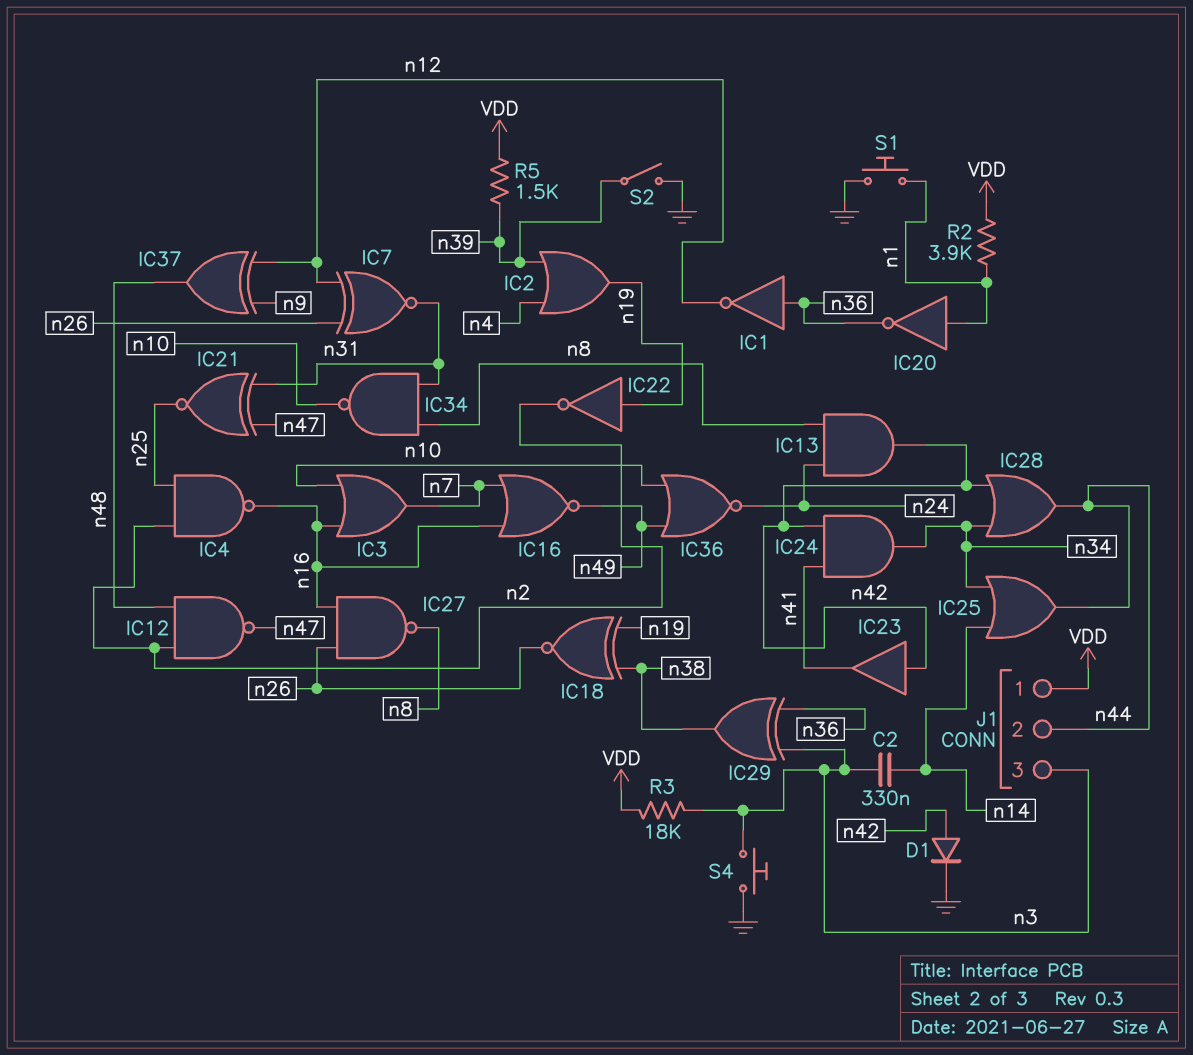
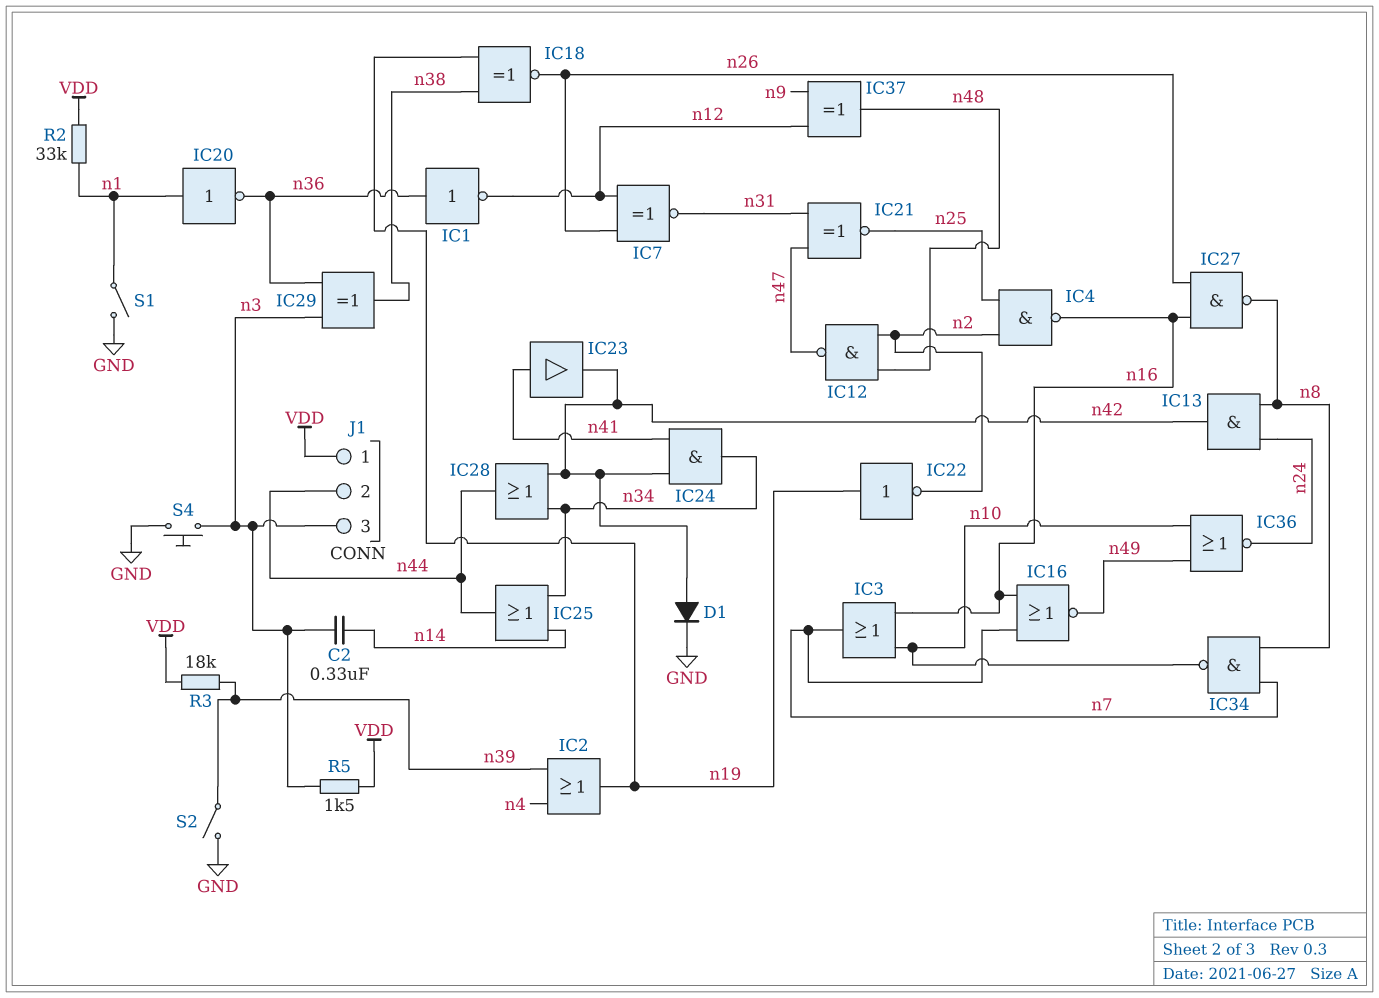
IC23: buffer (in n42, out n41) -> buffer (in n41, out n42)
IC34: NAND (in n8, in n31, out n10) -> NAND (in n7, in n8, out n10)
R2: 3.9k (VDD, n1) -> 33k (VDD, n1)
R3: 18k (VDD, n3) -> 18k (VDD, n39)
R5: 1.5k (VDD, n39) -> 1.5k (VDD, n3)
S1: button (GND, n1) -> switch (GND, n1)

